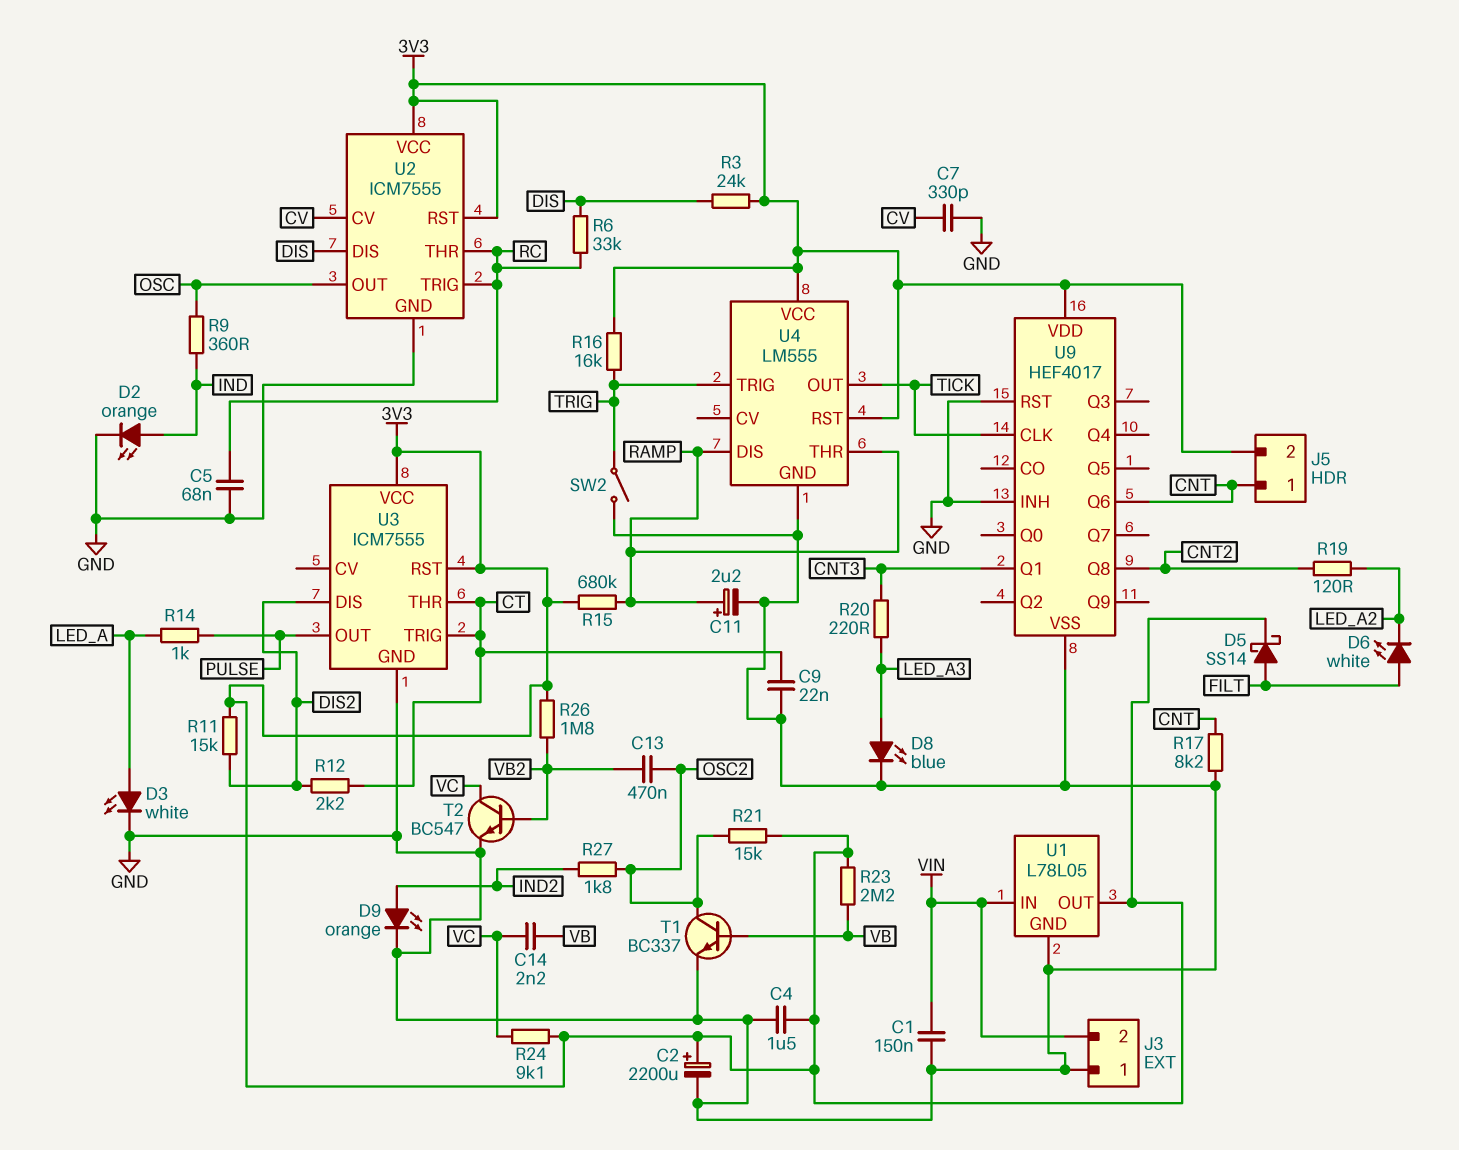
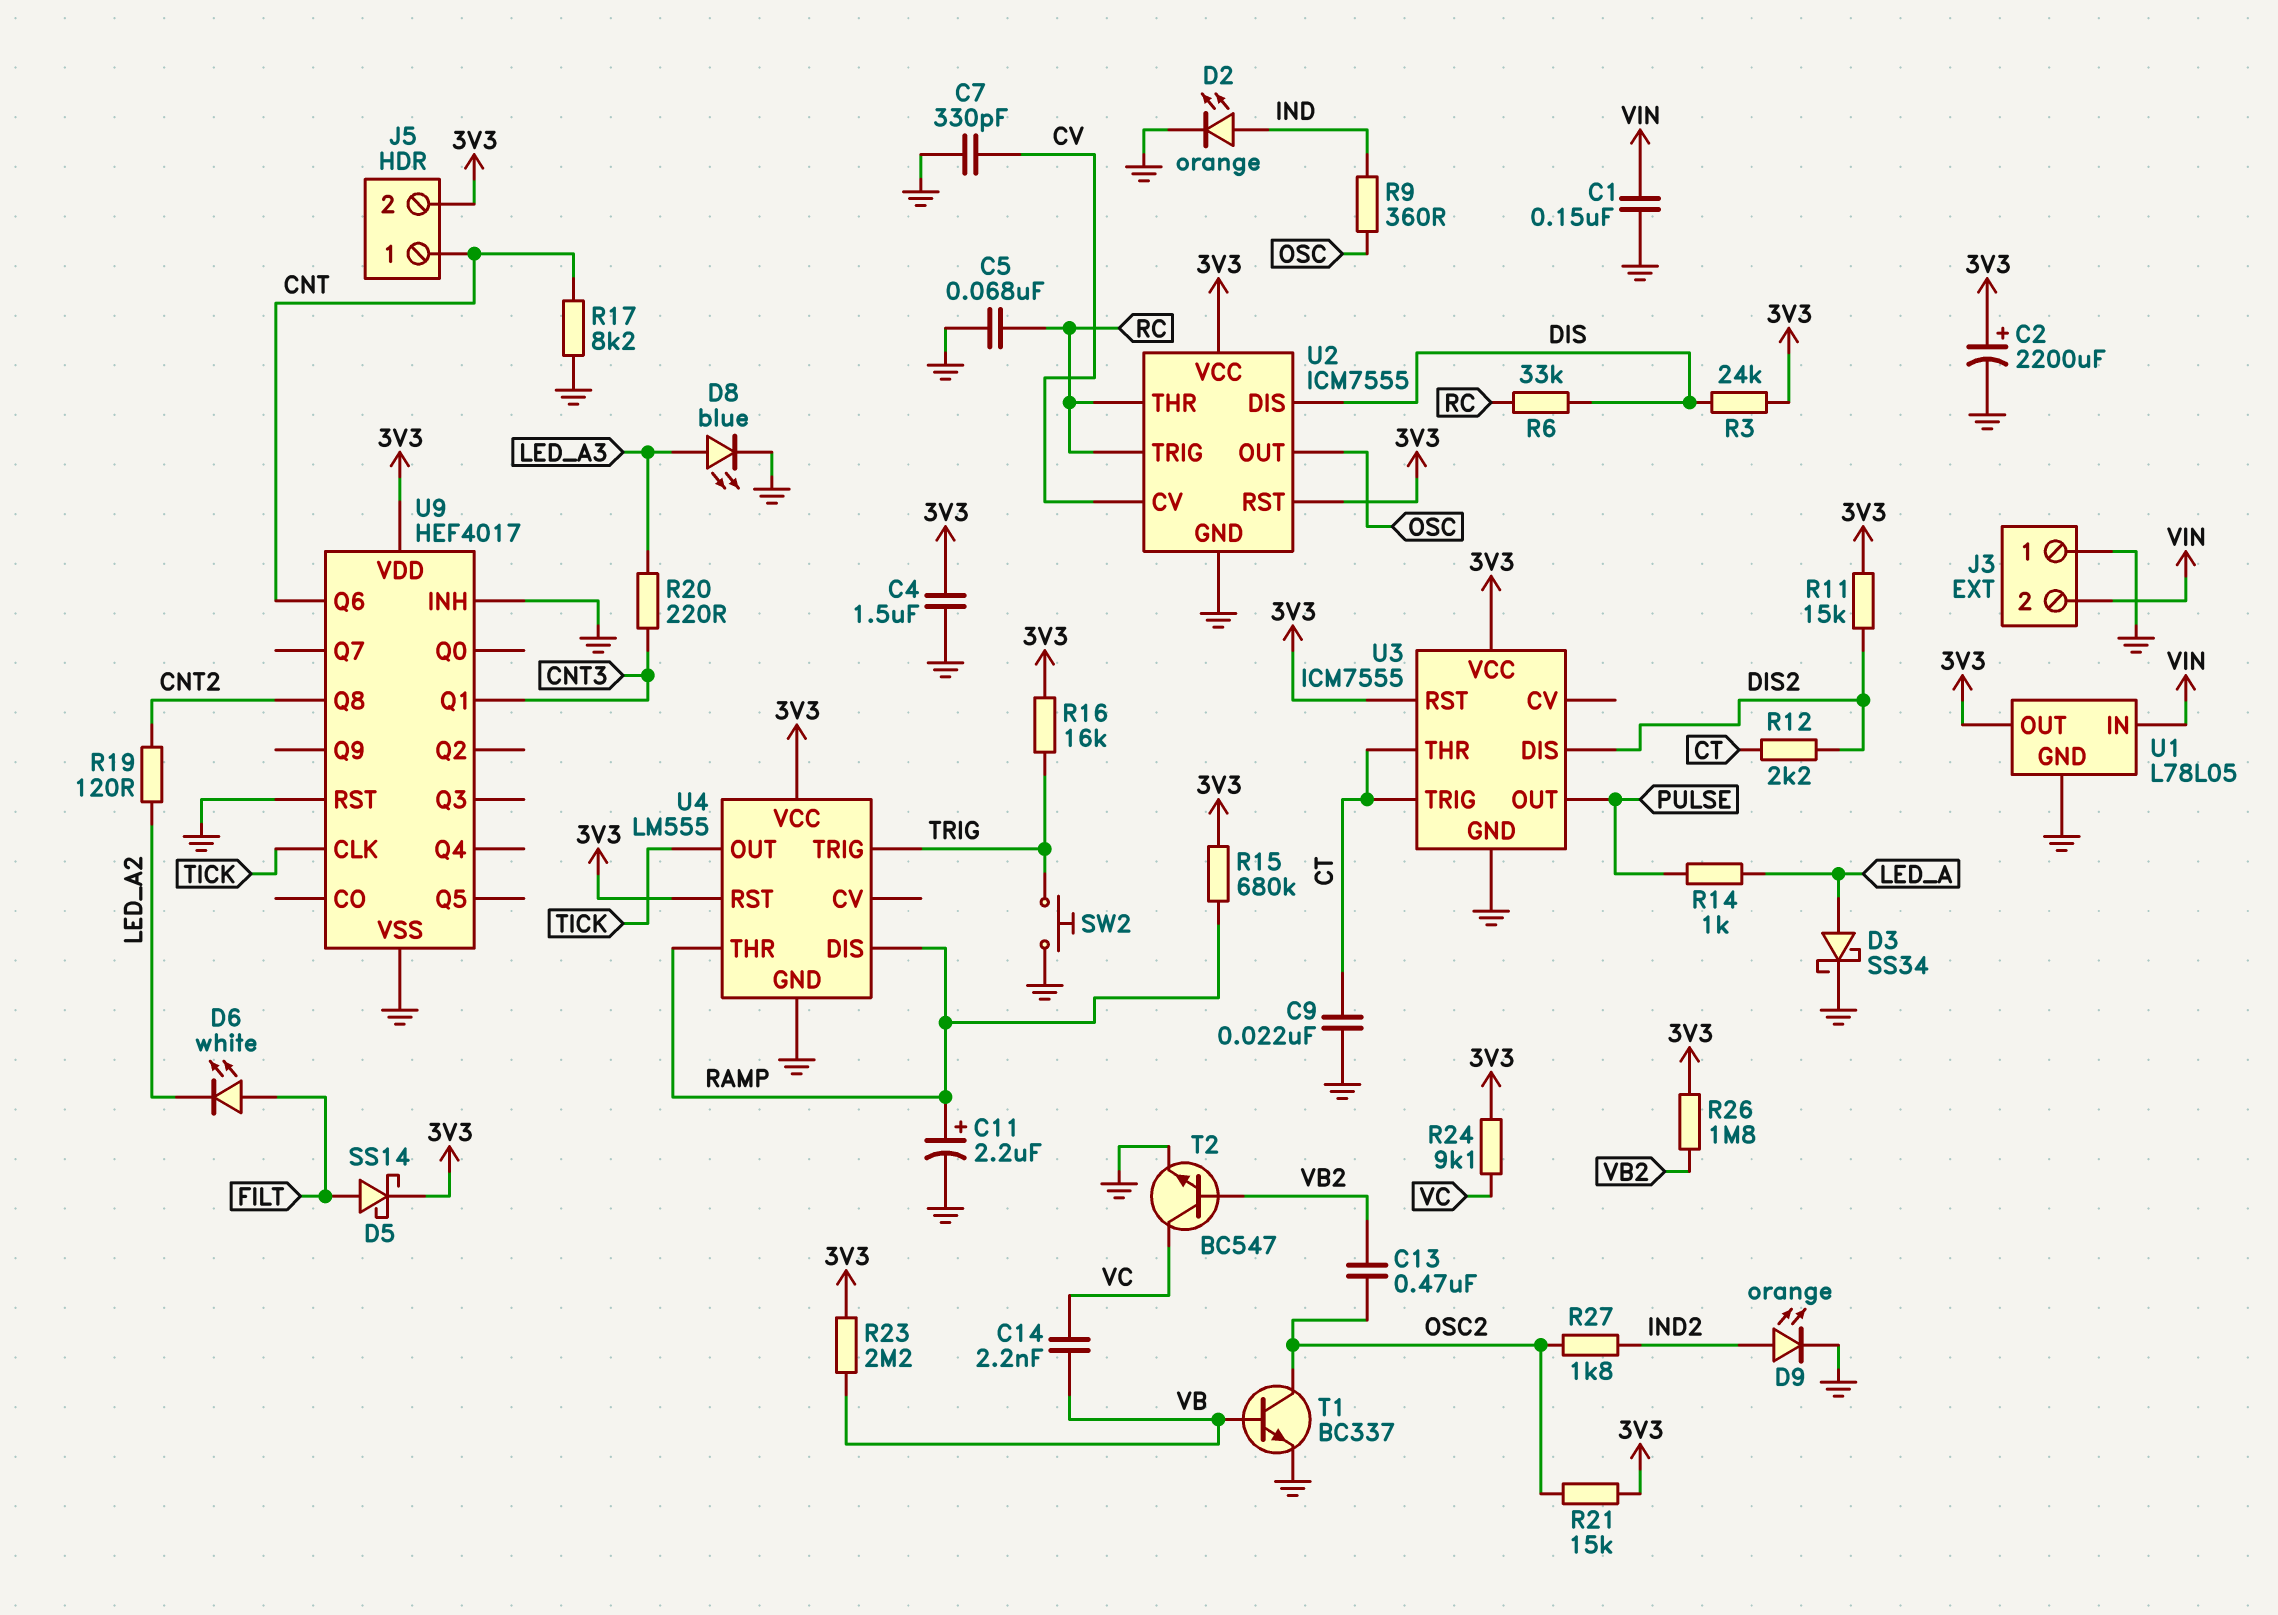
D3: LED white (A LED_A, K GND) -> schottky SS34 (A LED_A, K GND)
SW2: switch (GND, TRIG) -> button (GND, TRIG)

